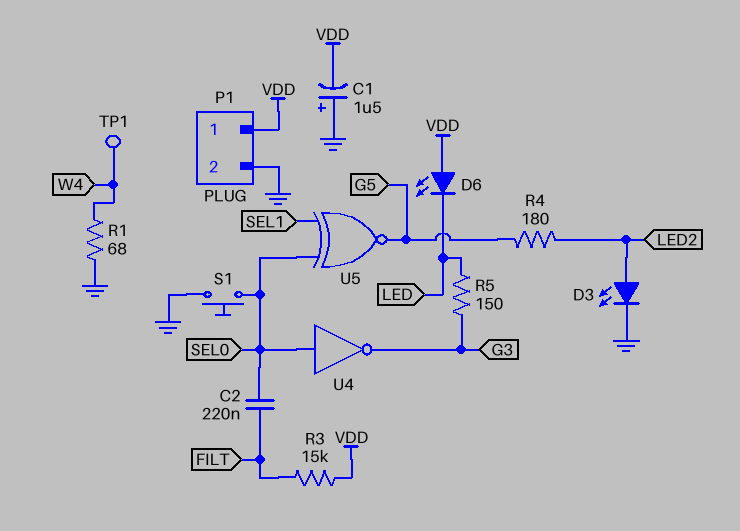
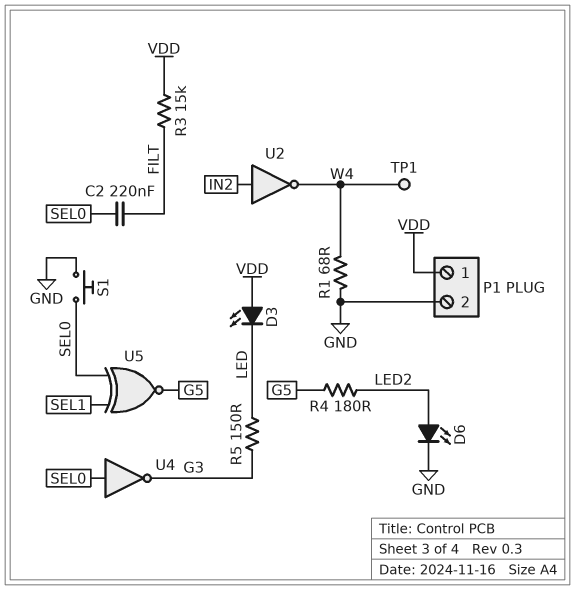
C1: 1.5uF (plus GND, minus VDD) -> none
D3: LED (A LED2, K GND) -> LED (A VDD, K LED)
D6: LED (A VDD, K LED) -> LED (A LED2, K GND)
U2: none -> NOT (in IN2, out W4)

